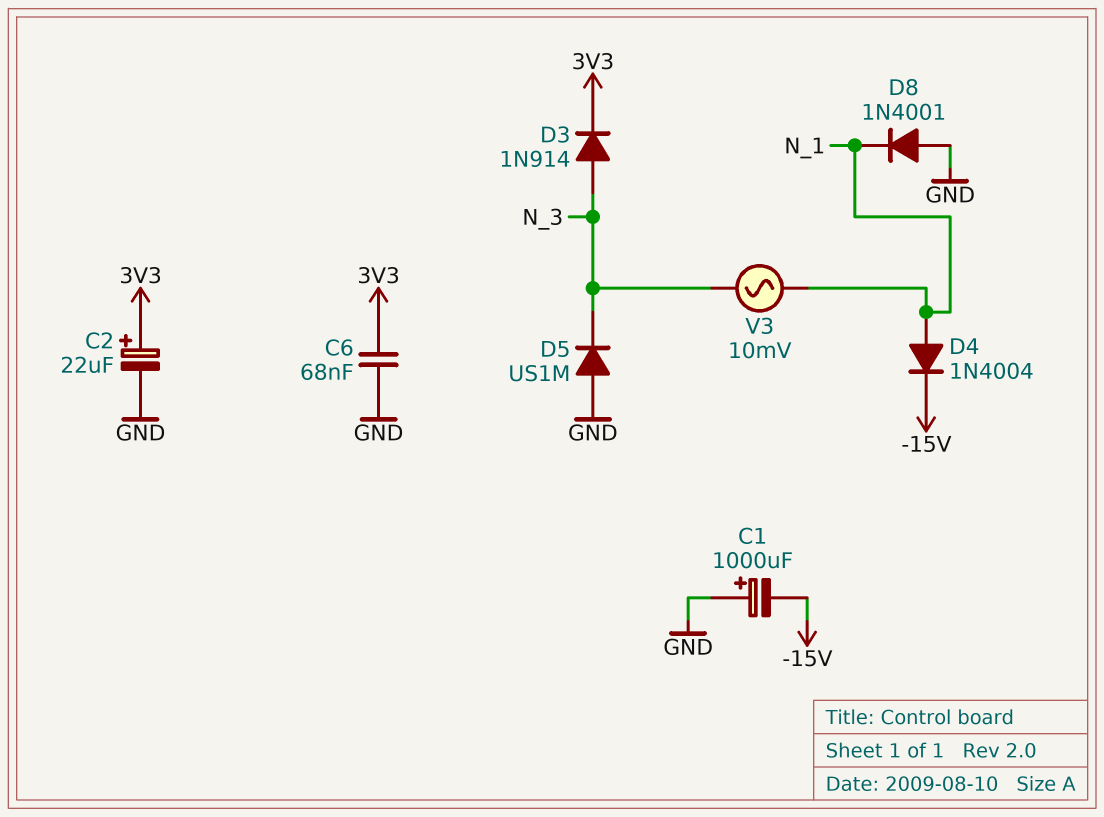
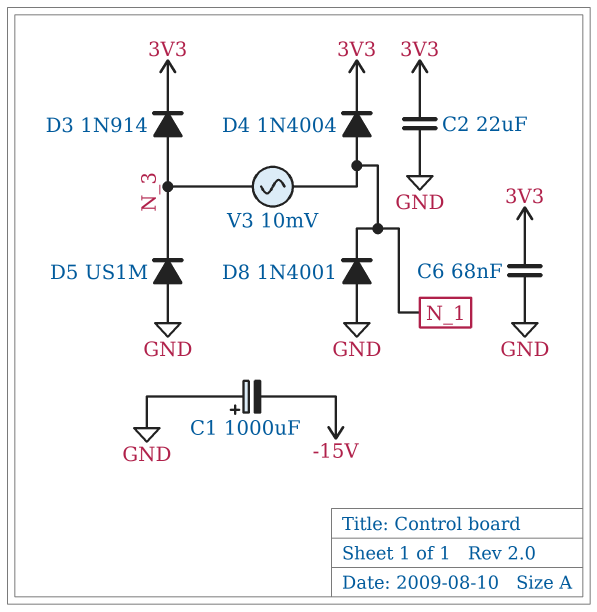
C2: 22uF (plus 3V3, minus GND) -> 22uF (3V3, GND)
D4: diode 1N4004 (A N_1, K -15V) -> diode 1N4004 (A N_1, K 3V3)

